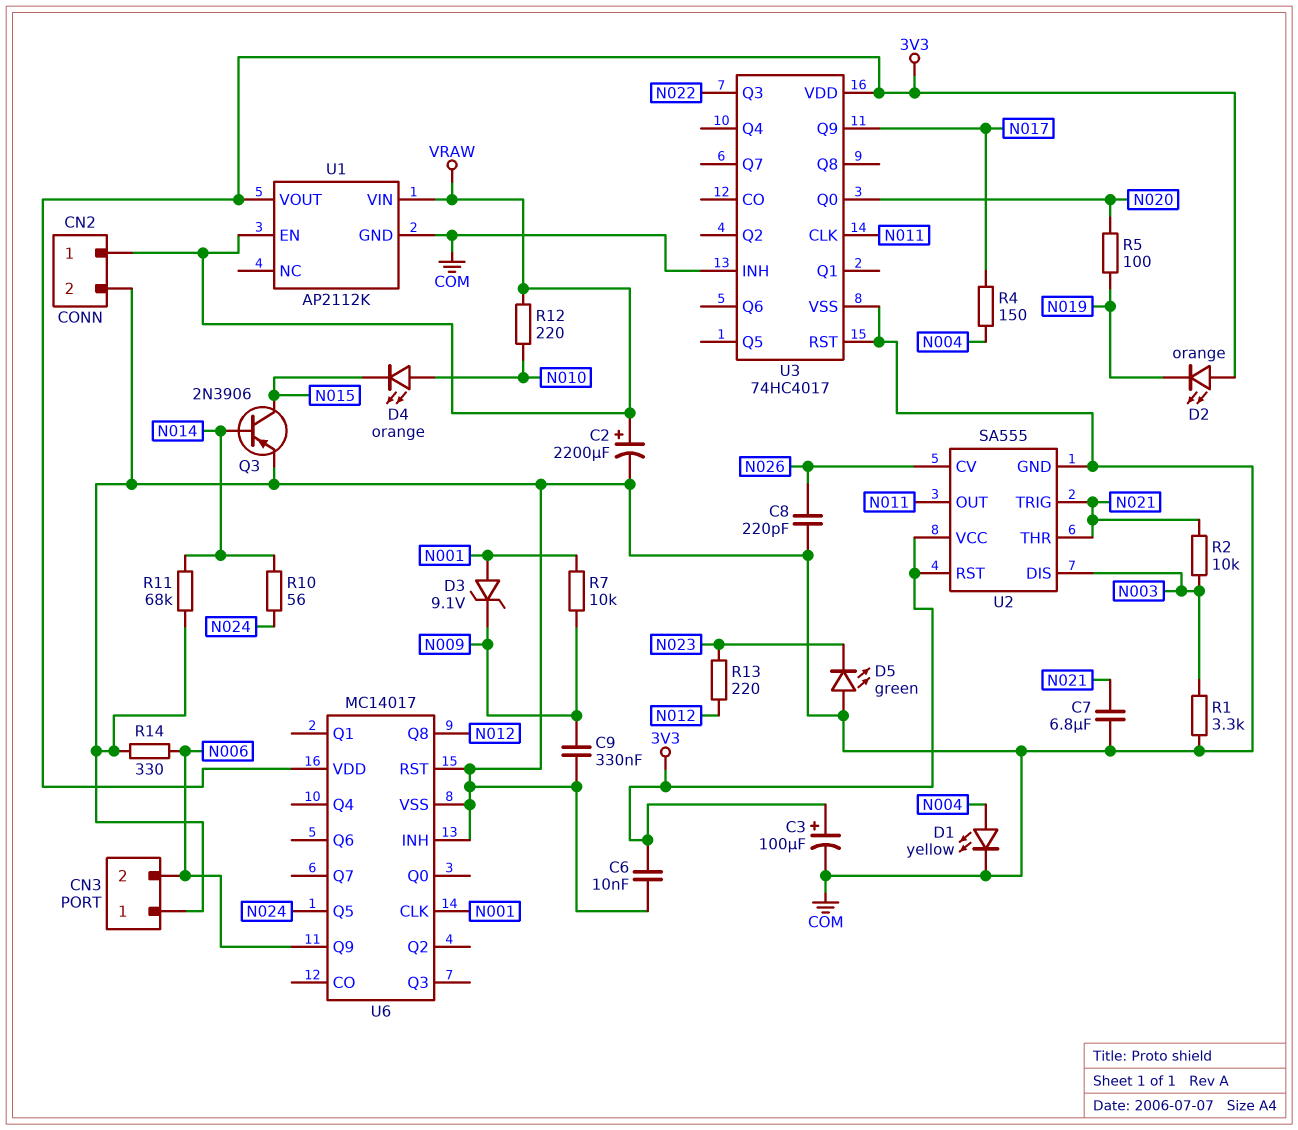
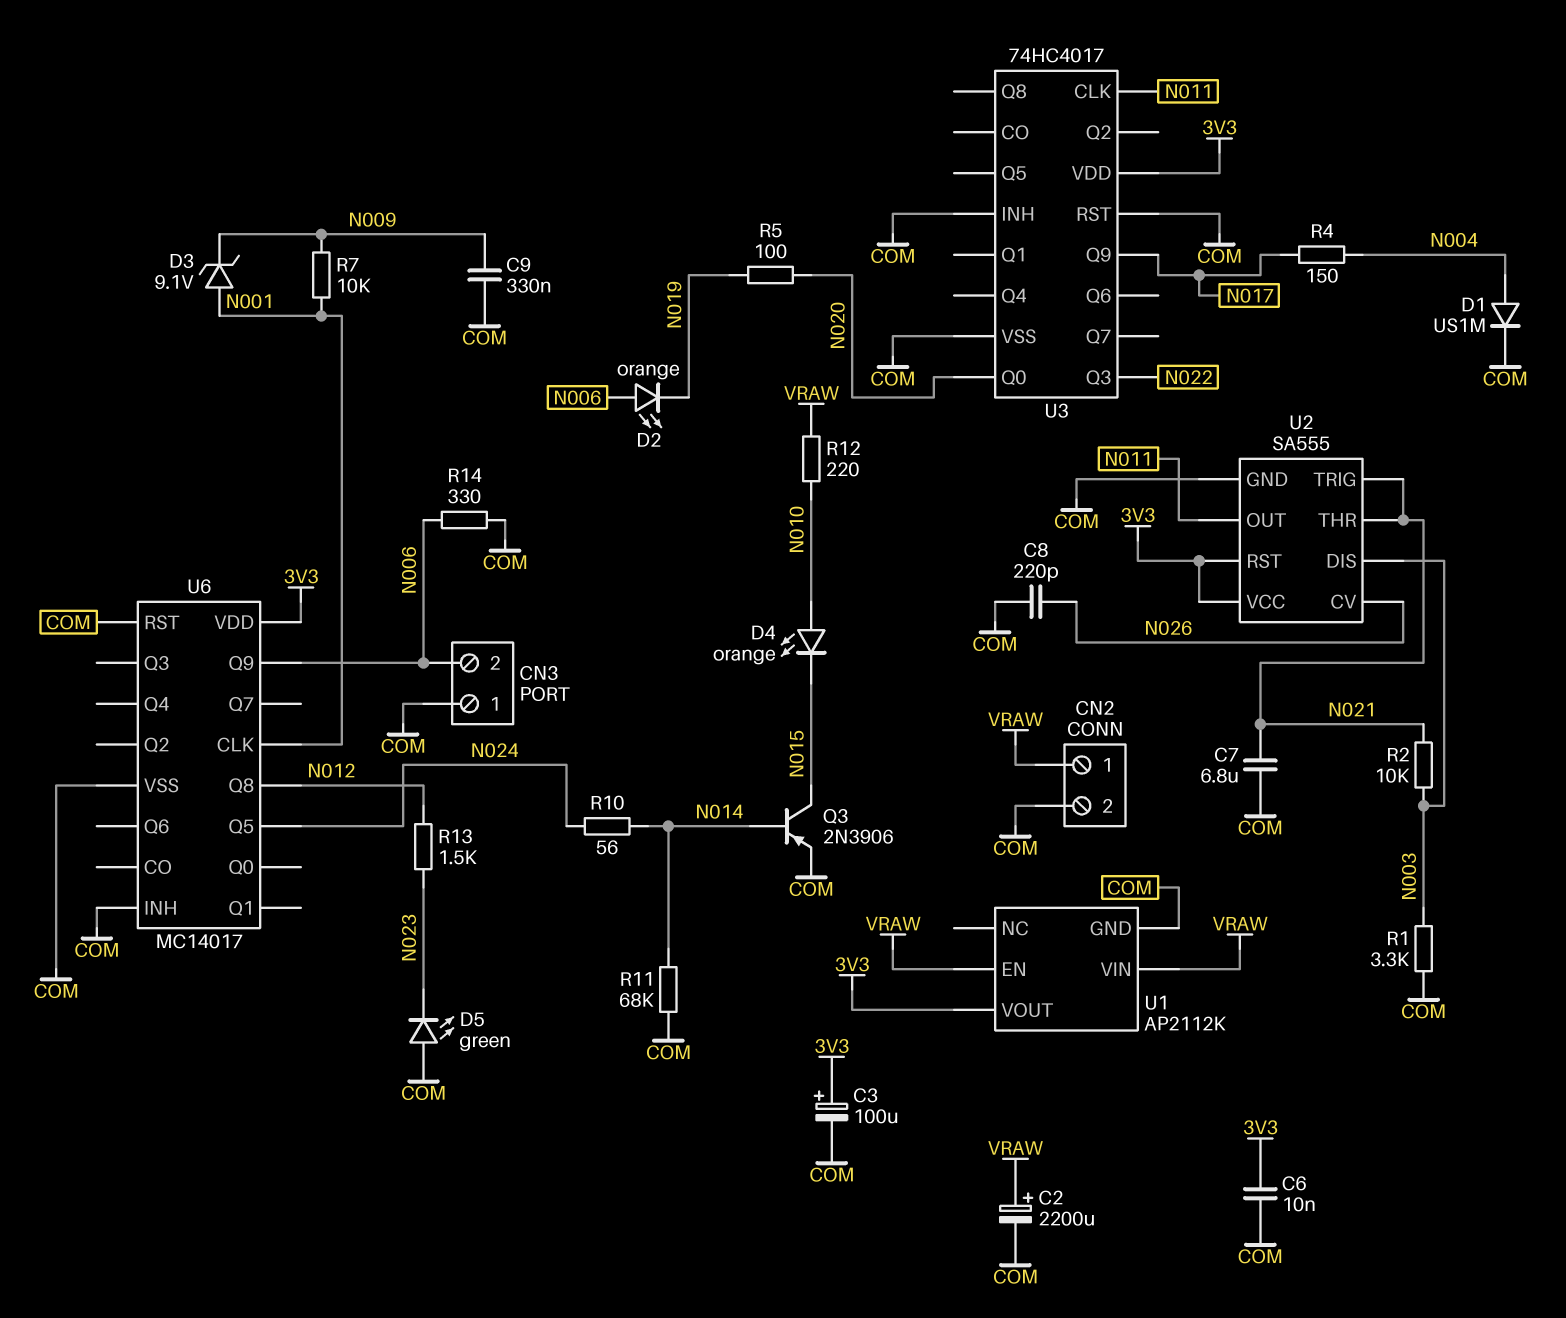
D1: LED yellow (A N004, K COM) -> diode US1M (A N004, K COM)
D2: LED orange (A 3V3, K N019) -> LED orange (A N006, K N019)
R13: 220 (N012, N023) -> 1.5k (N012, N023)

